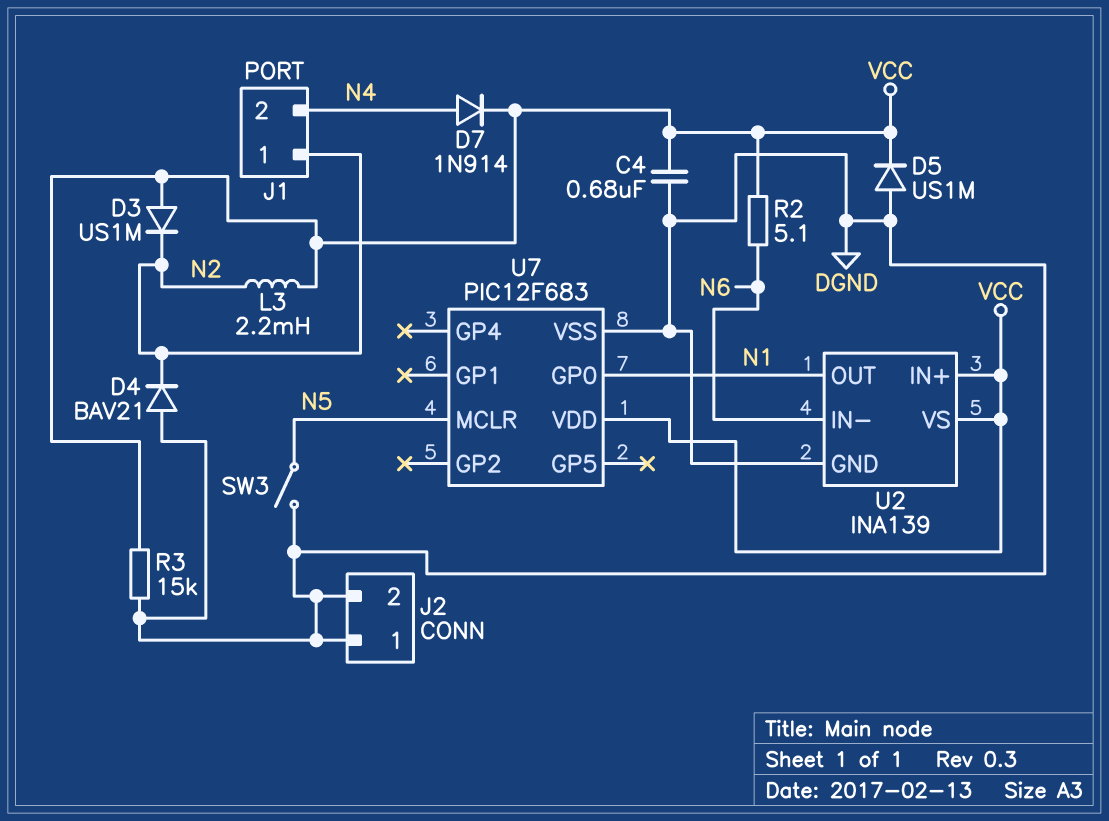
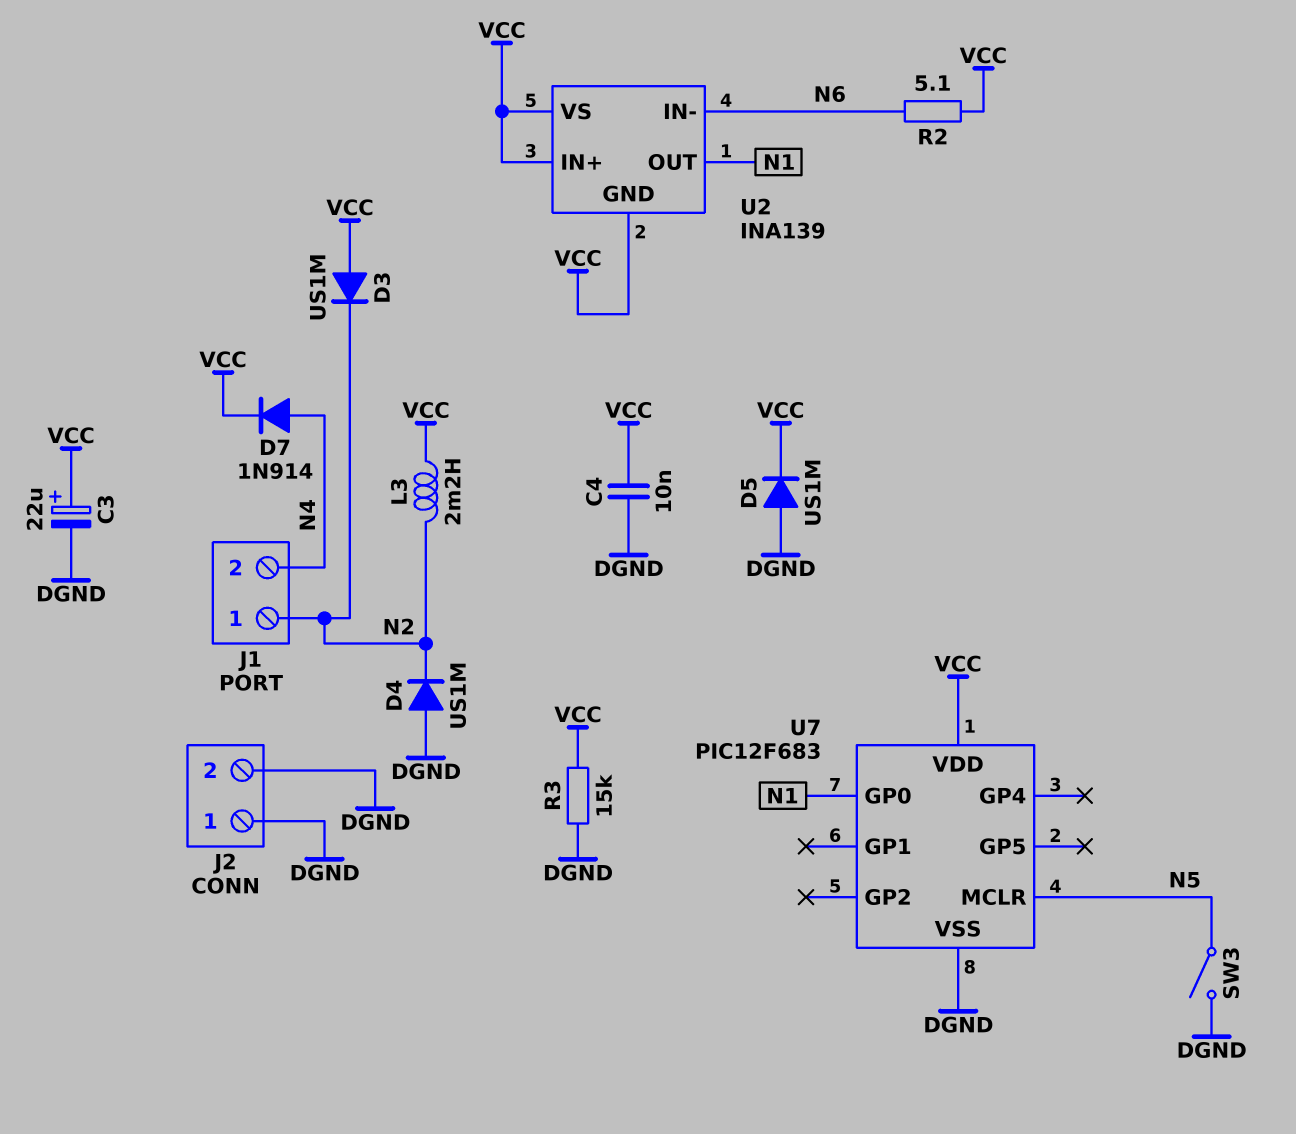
C3: none -> 22uF (plus VCC, minus DGND)
C4: 680nF (DGND, VCC) -> 10nF (DGND, VCC)
D4: diode BAV21 (A DGND, K N2) -> diode US1M (A DGND, K N2)
U2 pin GND: DGND -> VCC

